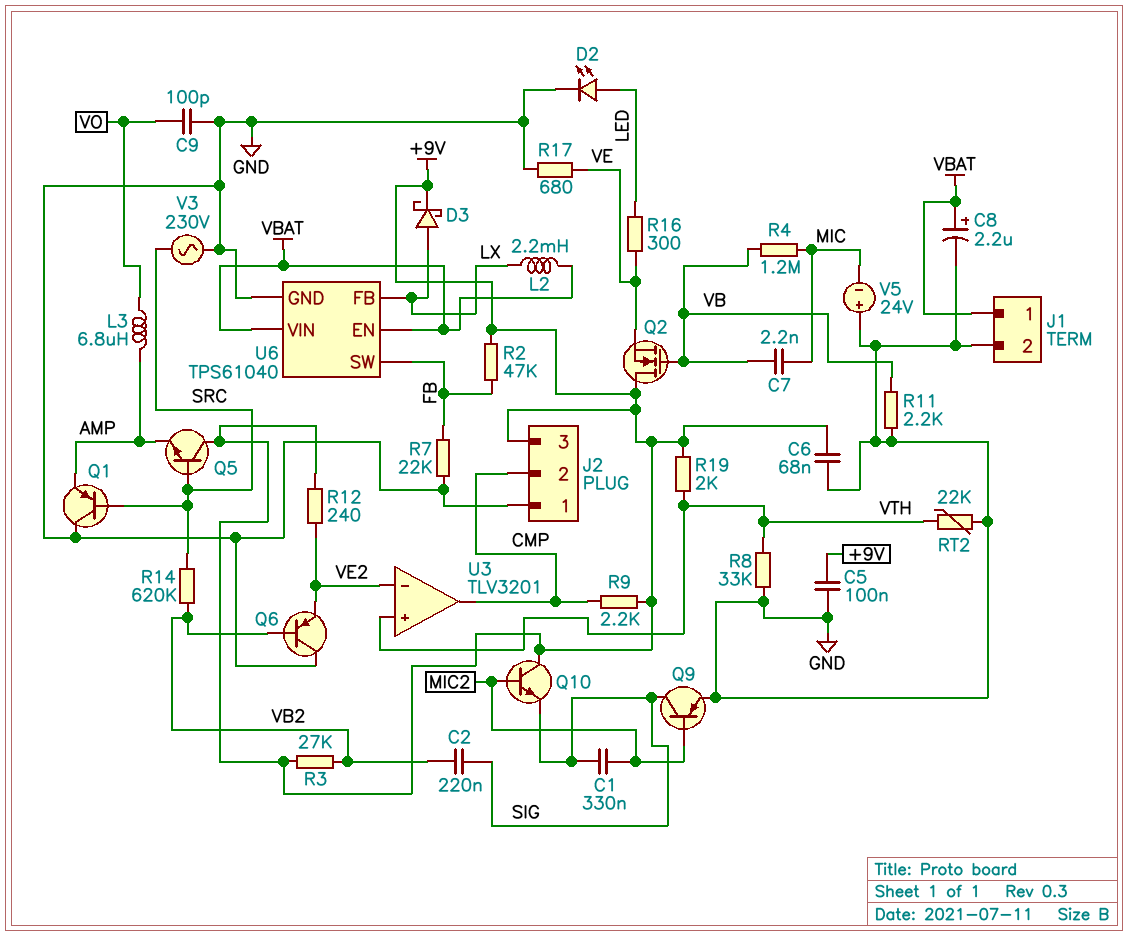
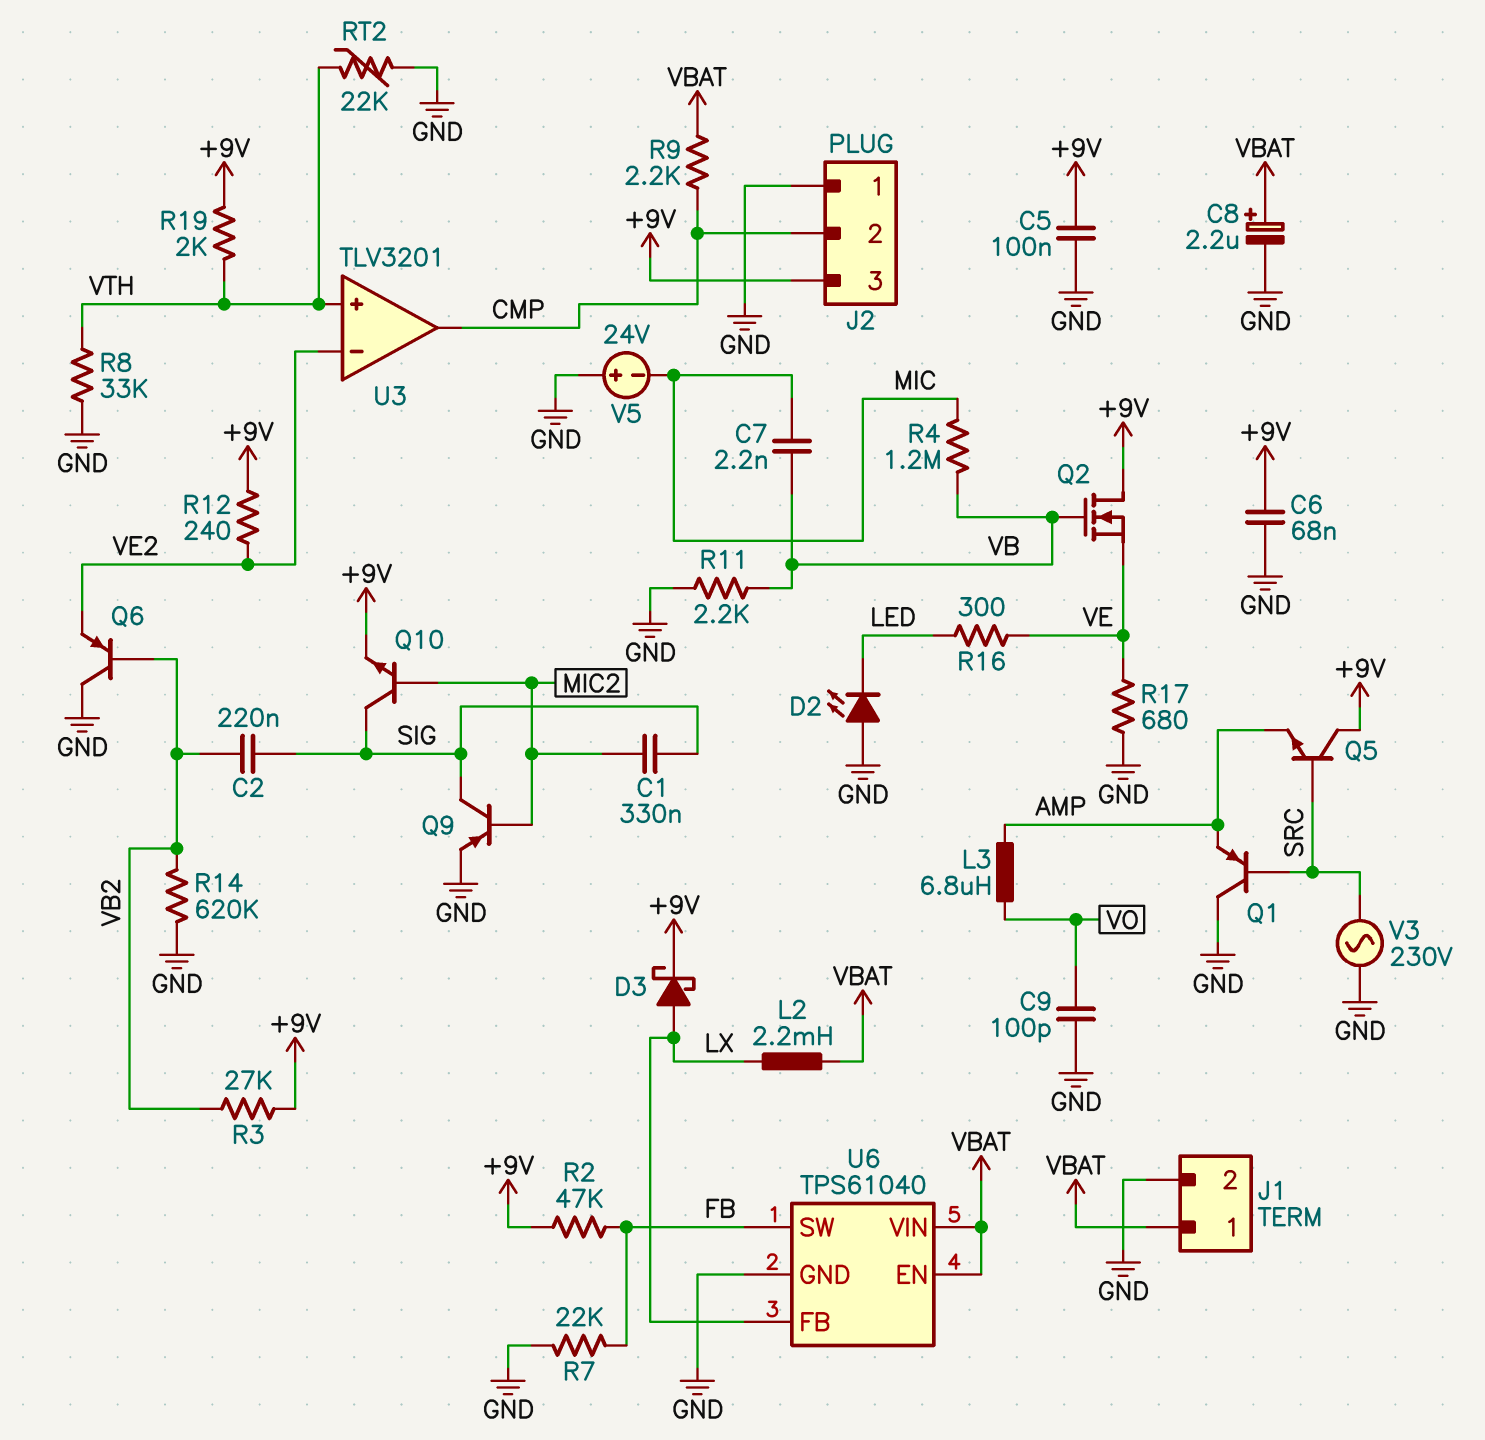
D2: LED (A LED, K GND) -> LED (A GND, K LED)
Q10: NPN (B MIC2, C +9V, E SIG) -> NPN (B MIC2, C SIG, E +9V)
R9: 2.2k (+9V, CMP) -> 2.2k (CMP, VBAT)
R14: 620k (SRC, VB2) -> 620k (GND, VB2)

